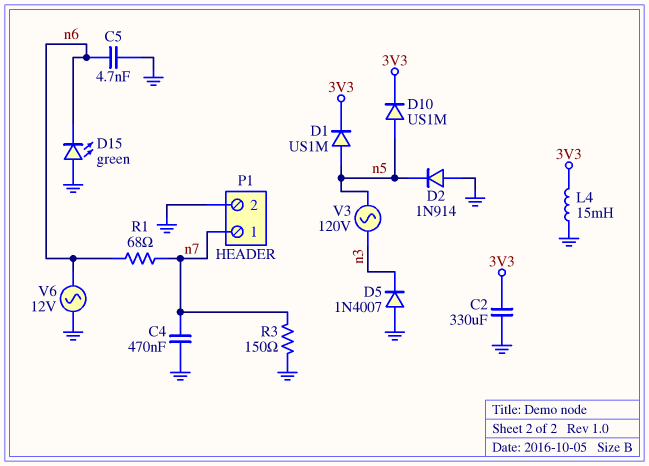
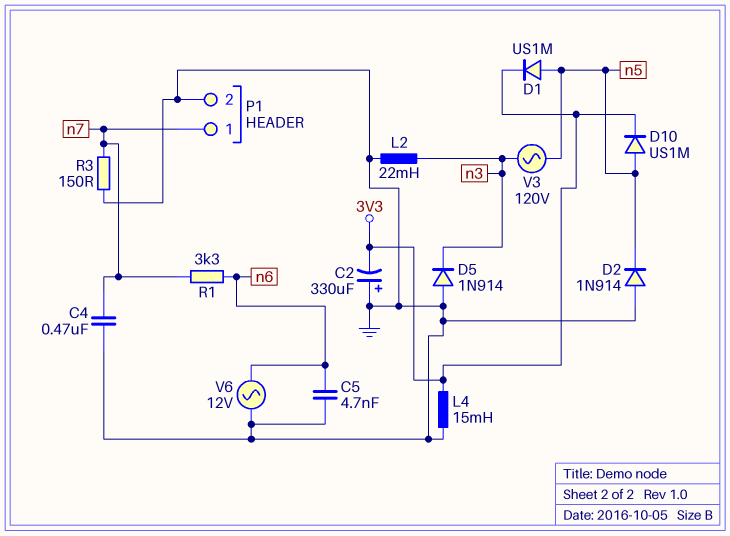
C2: 330uF (3V3, GND) -> 330uF (plus GND, minus 3V3)
D5: diode 1N4007 (A GND, K n3) -> diode 1N914 (A GND, K n3)
D15: LED green (A GND, K n6) -> none
L2: none -> 22mH (GND, n3)
R1: 68 (n6, n7) -> 3.3k (n6, n7)

